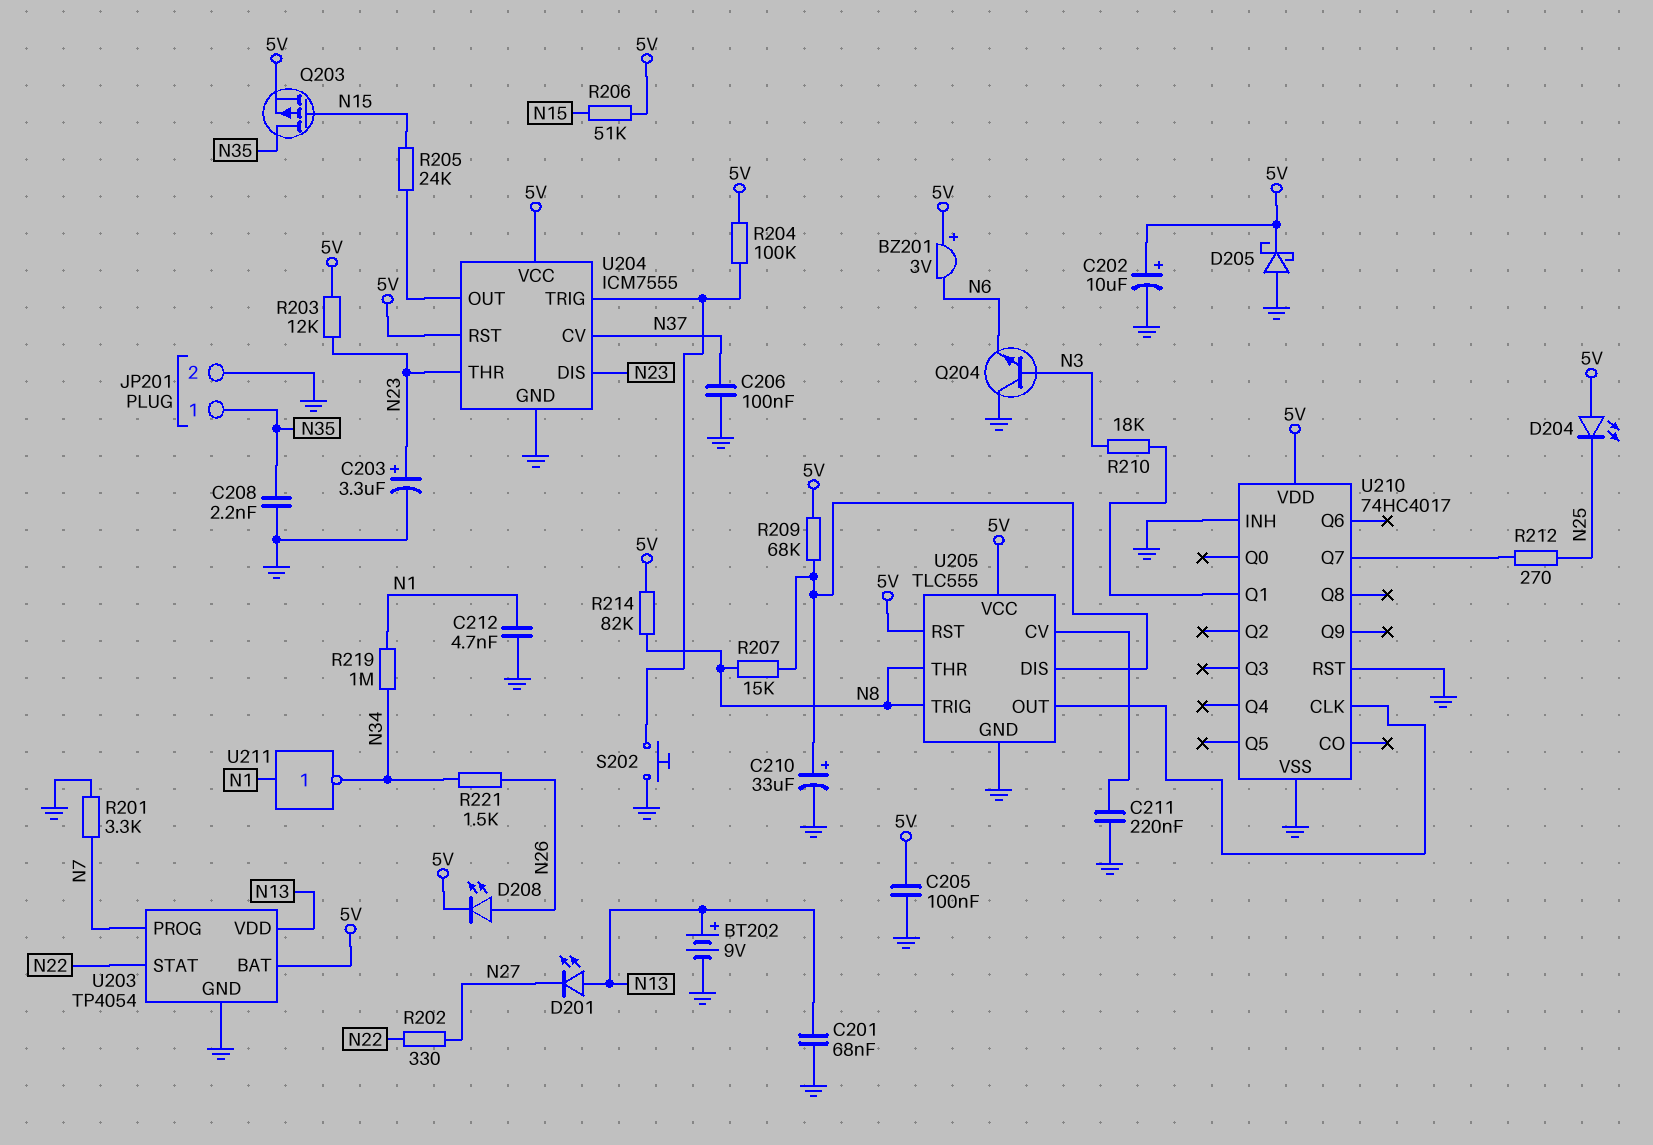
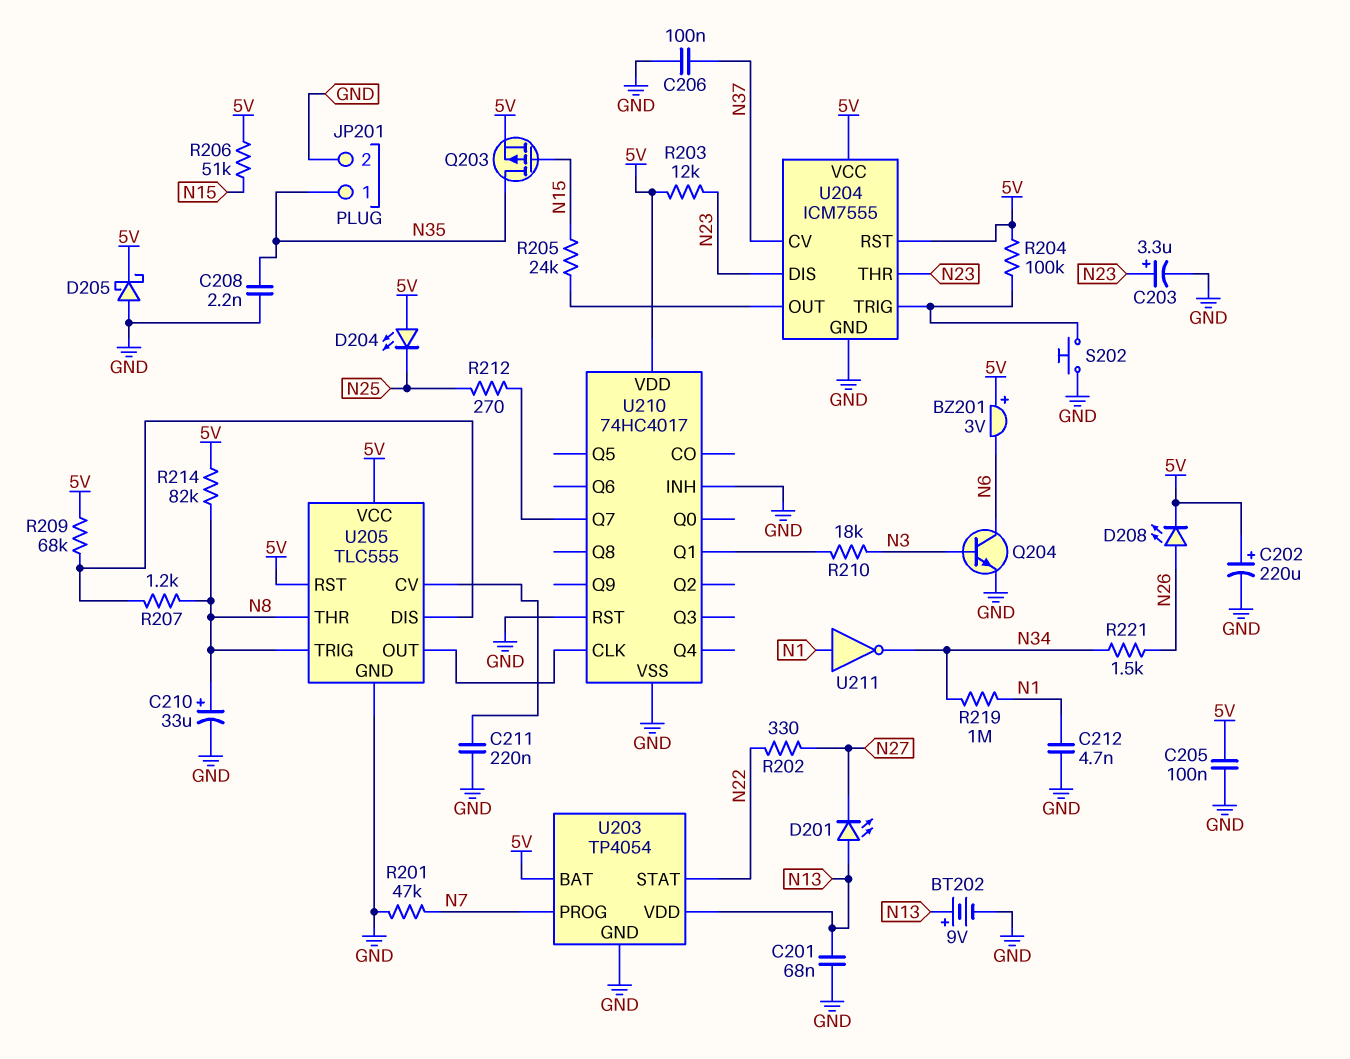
C202: 10uF (plus 5V, minus GND) -> 220uF (plus 5V, minus GND)
C210: 33uF (plus U205/DIS, minus GND) -> 33uF (plus N8, minus GND)
Q204: NPN (B N3, C GND, E N6) -> NPN (B N3, C N6, E GND)
R201: 3.3k (GND, N7) -> 47k (GND, N7)
R207: 15k (N8, U205/DIS) -> 1.2k (N8, U205/DIS)

